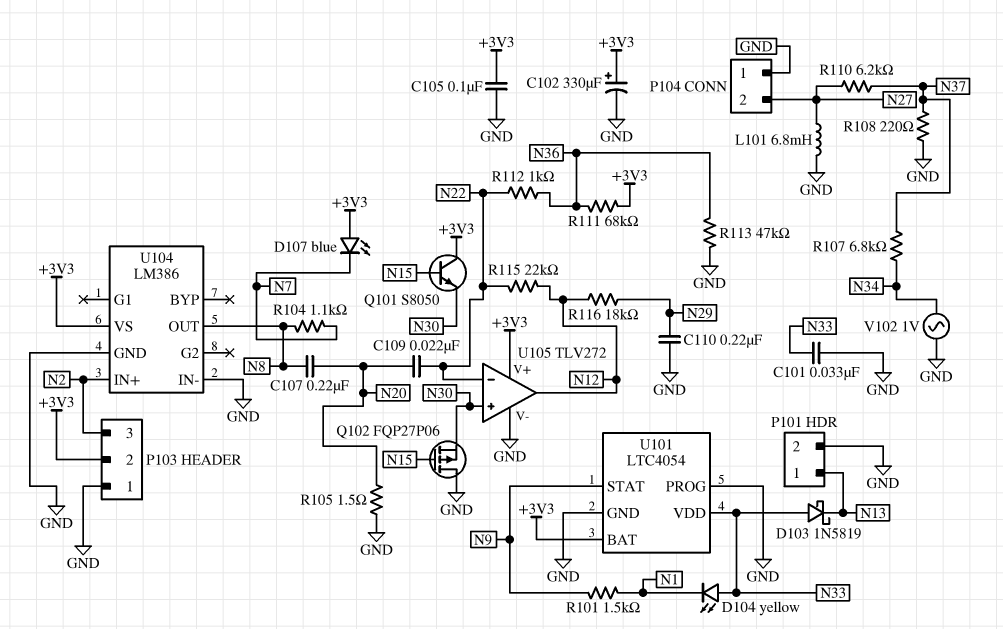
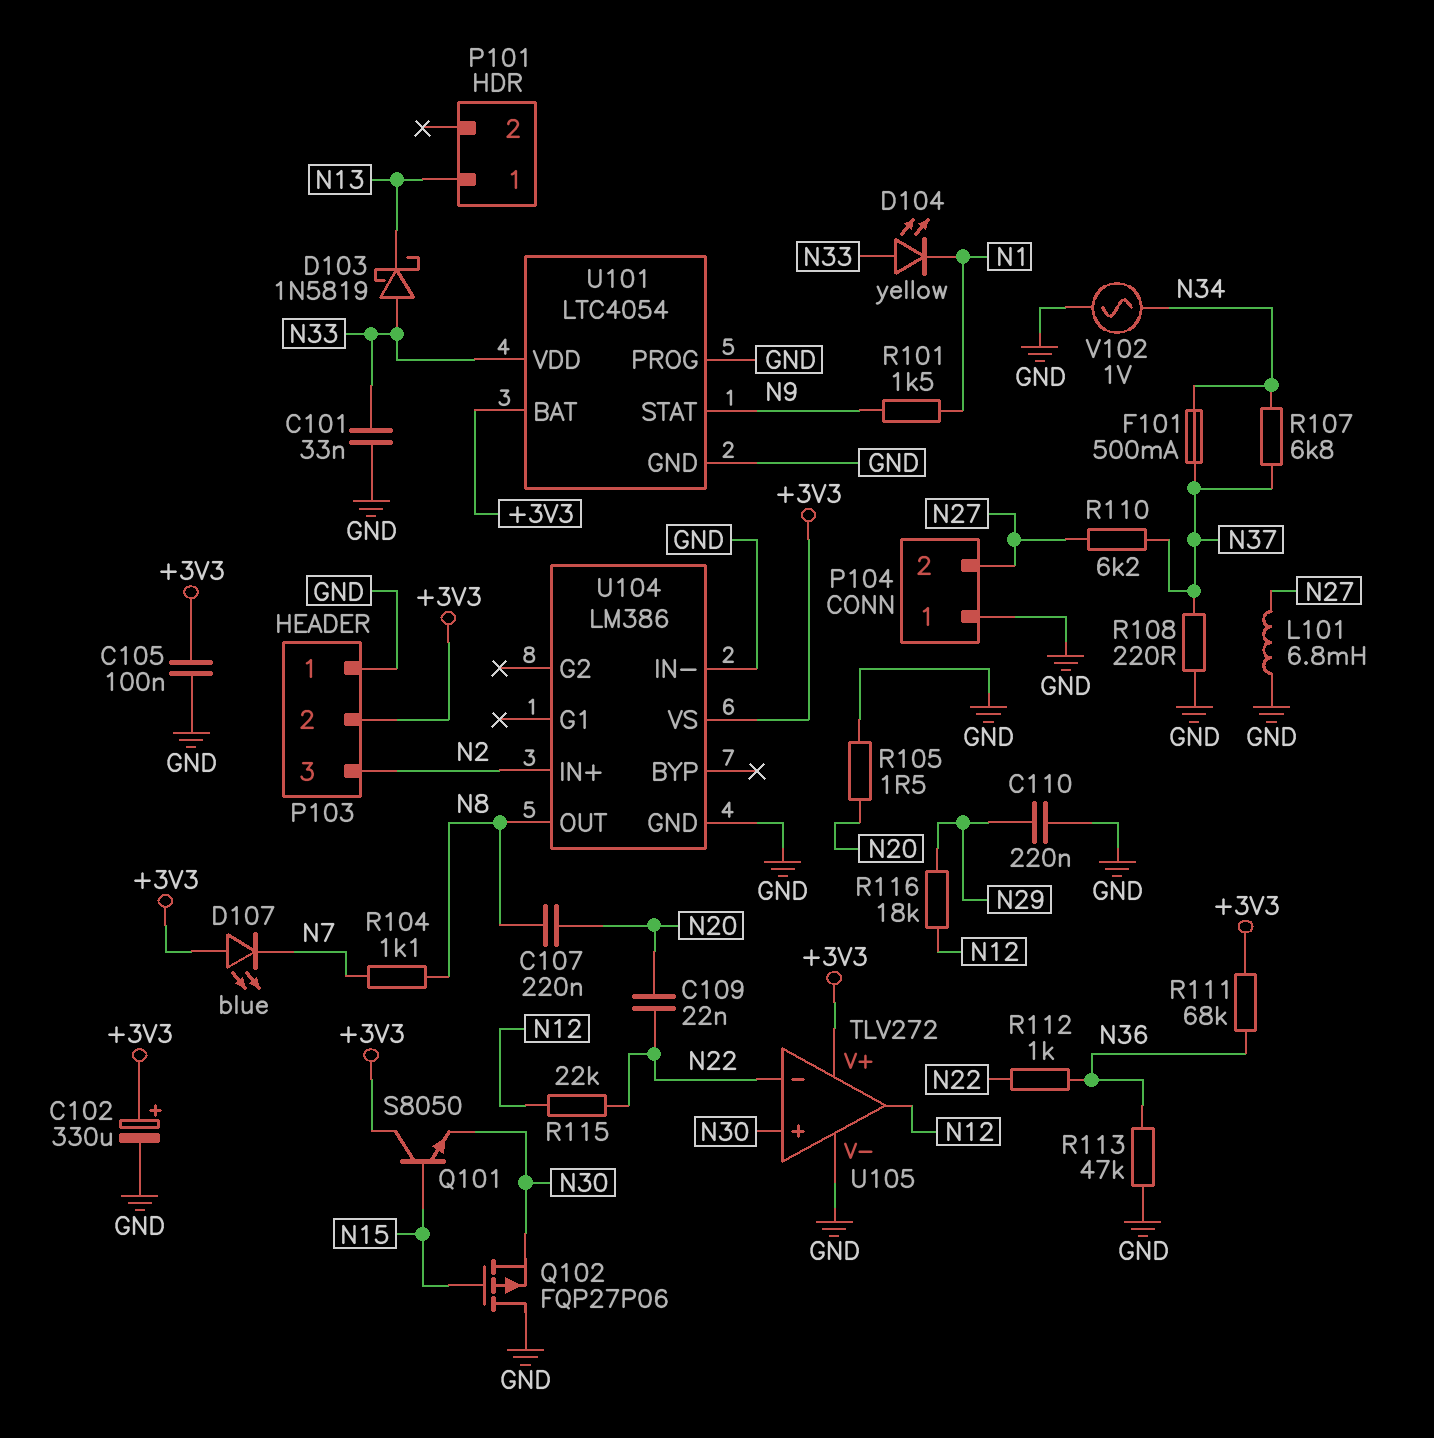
F101: none -> 500mA (N34, N37)
P101 pin 2: GND -> none

